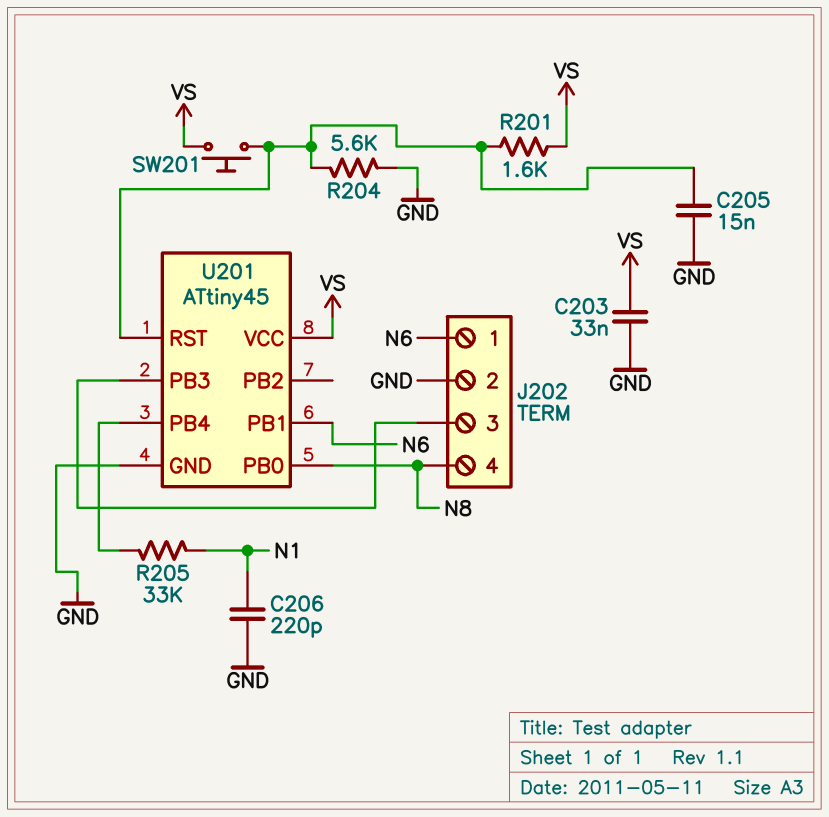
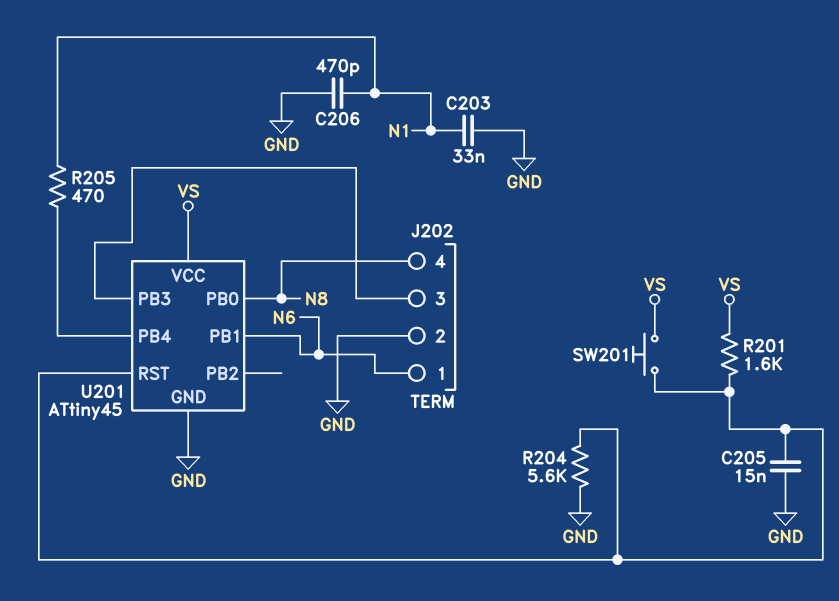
C203: 33nF (GND, VS) -> 33nF (GND, N1)
C206: 220pF (GND, N1) -> 470pF (GND, N1)
R205: 33k (N1, U201/PB4) -> 470 (N1, U201/PB4)

